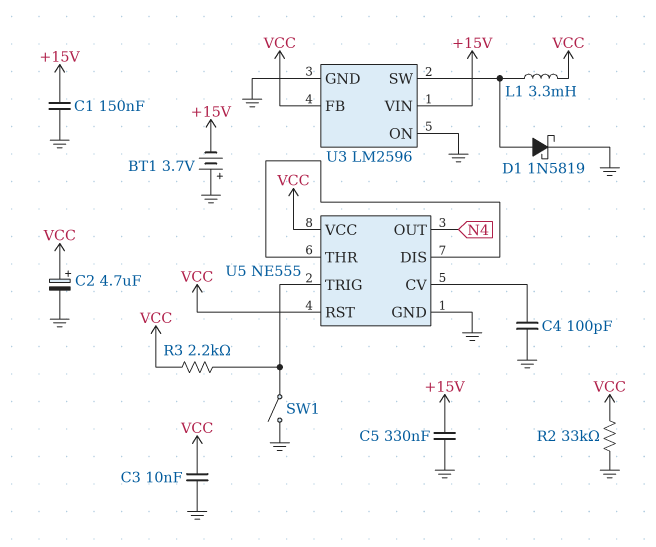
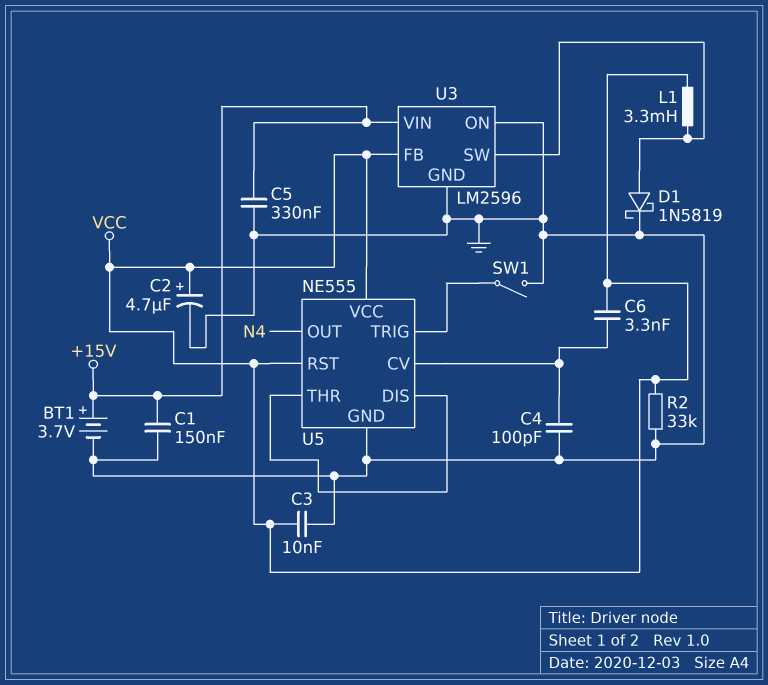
BT1: 3.7V (plus GND, minus +15V) -> 3.7V (plus +15V, minus GND)
C6: none -> 3.3nF (U5/CV, VCC)
R3: 2.2k (U5/TRIG, VCC) -> none

